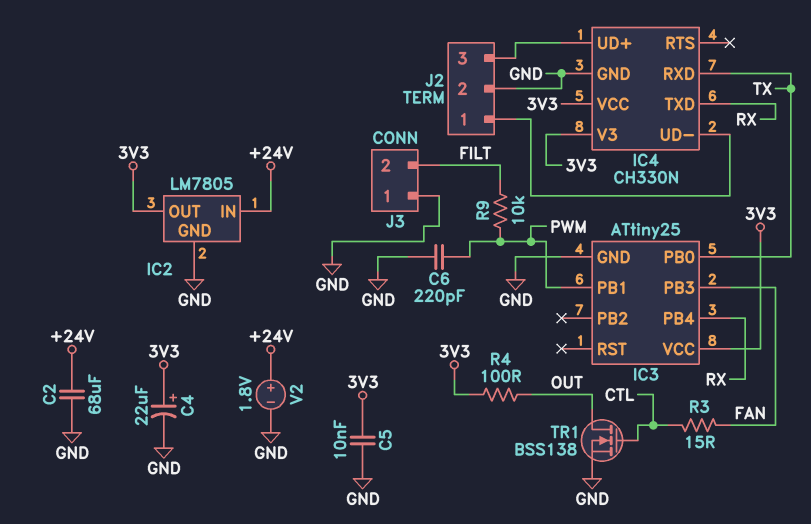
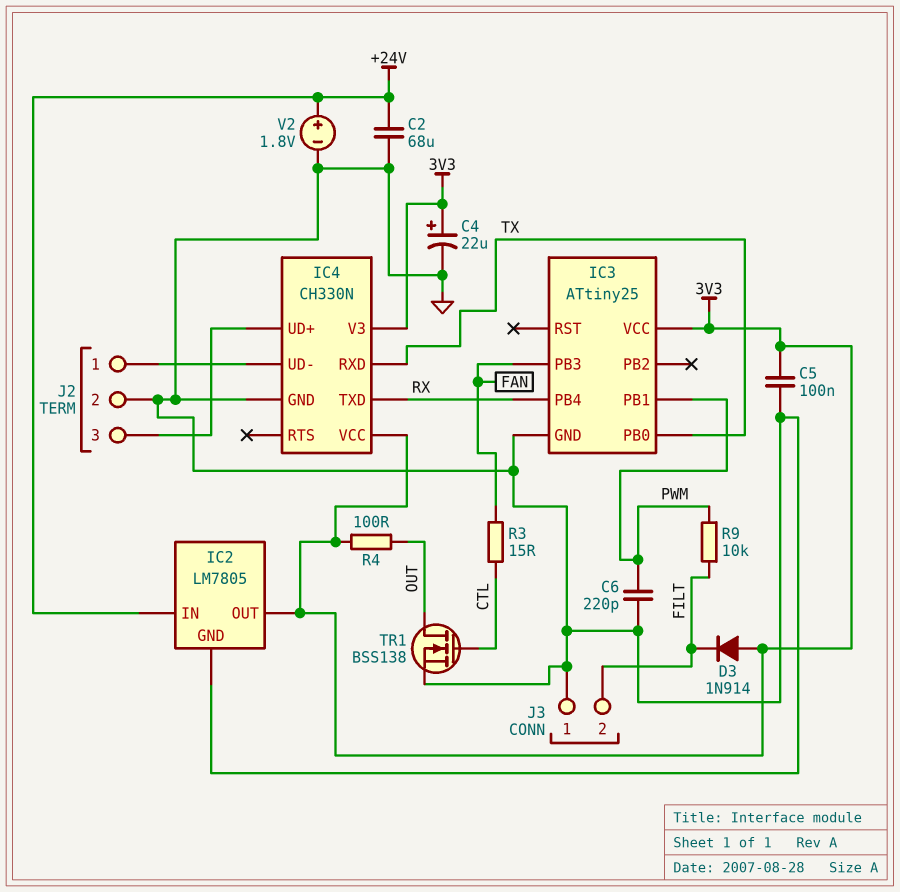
C5: 10nF (3V3, GND) -> 100nF (3V3, GND)
D3: none -> diode 1N914 (A 3V3, K FILT)

